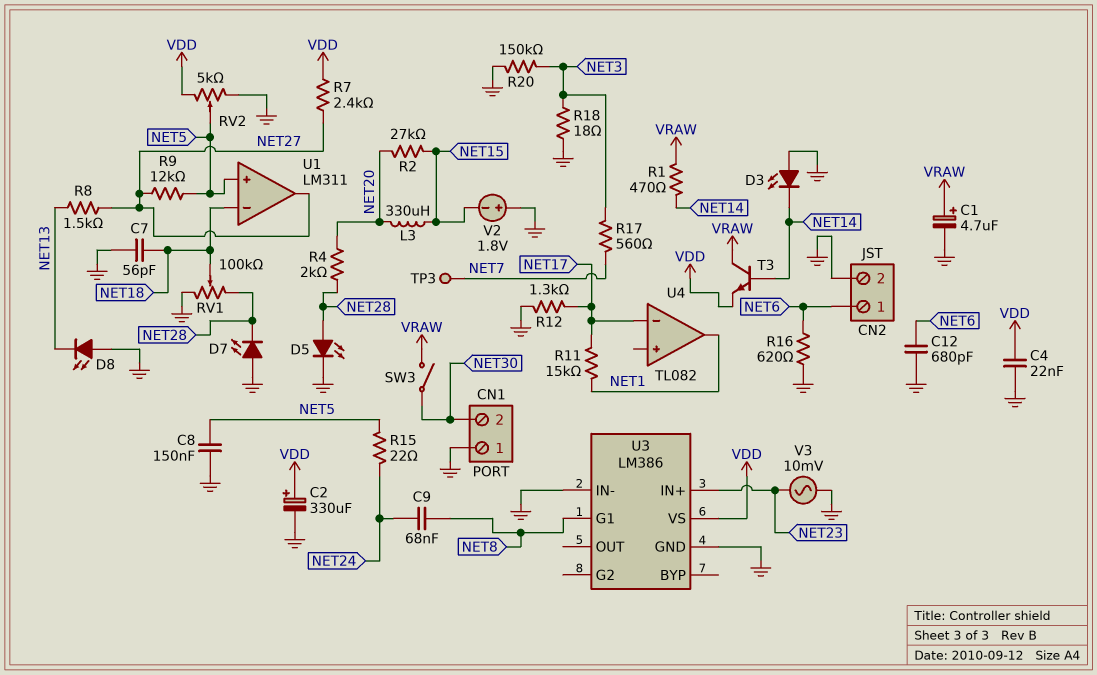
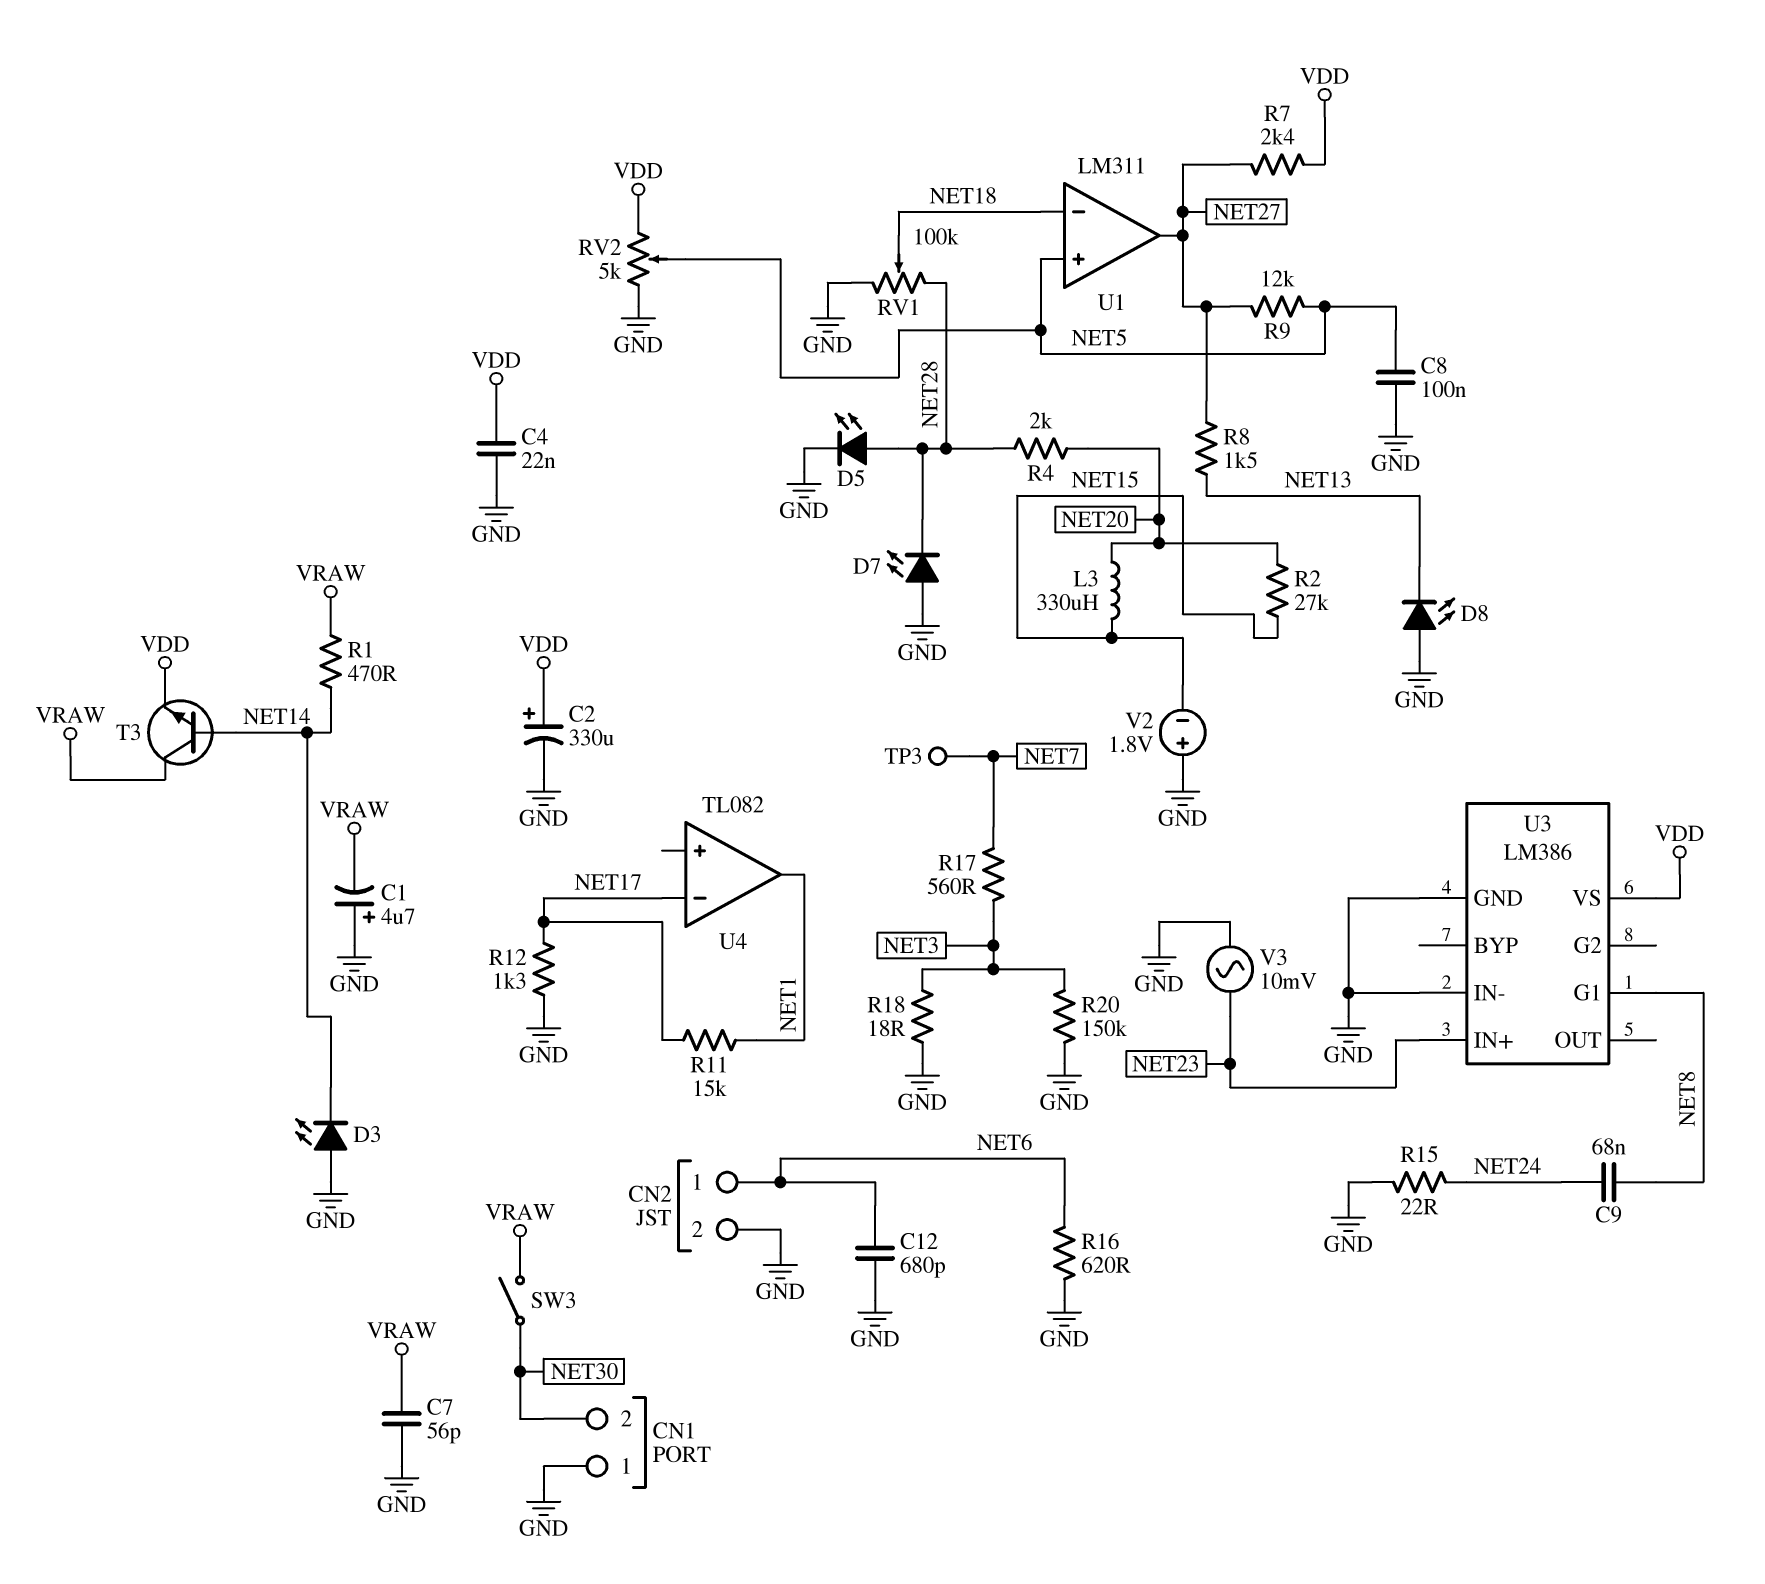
C1: 4.7uF (plus VRAW, minus GND) -> 4.7uF (plus GND, minus VRAW)
C7: 56pF (GND, NET18) -> 56pF (GND, VRAW)
C8: 150nF (GND, NET5) -> 100nF (GND, NET5)
R15: 22 (NET5, NET24) -> 22 (GND, NET24)

